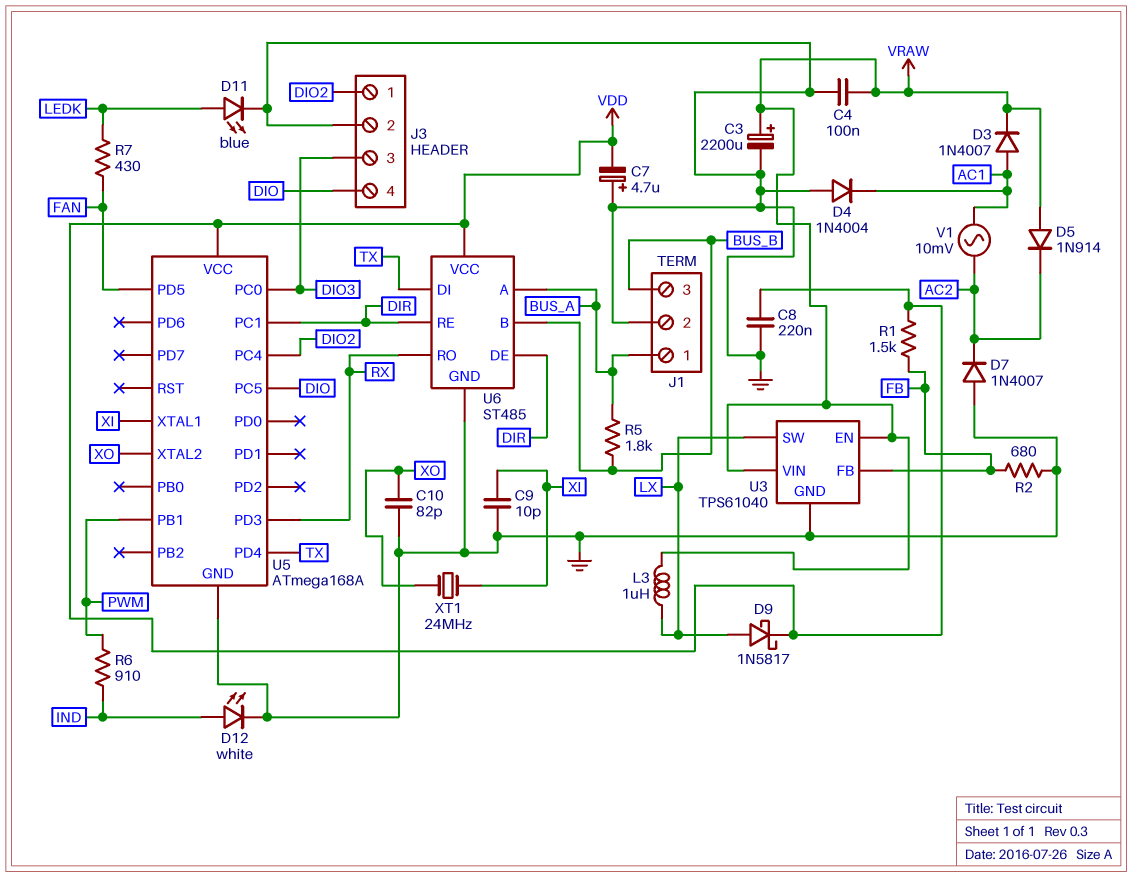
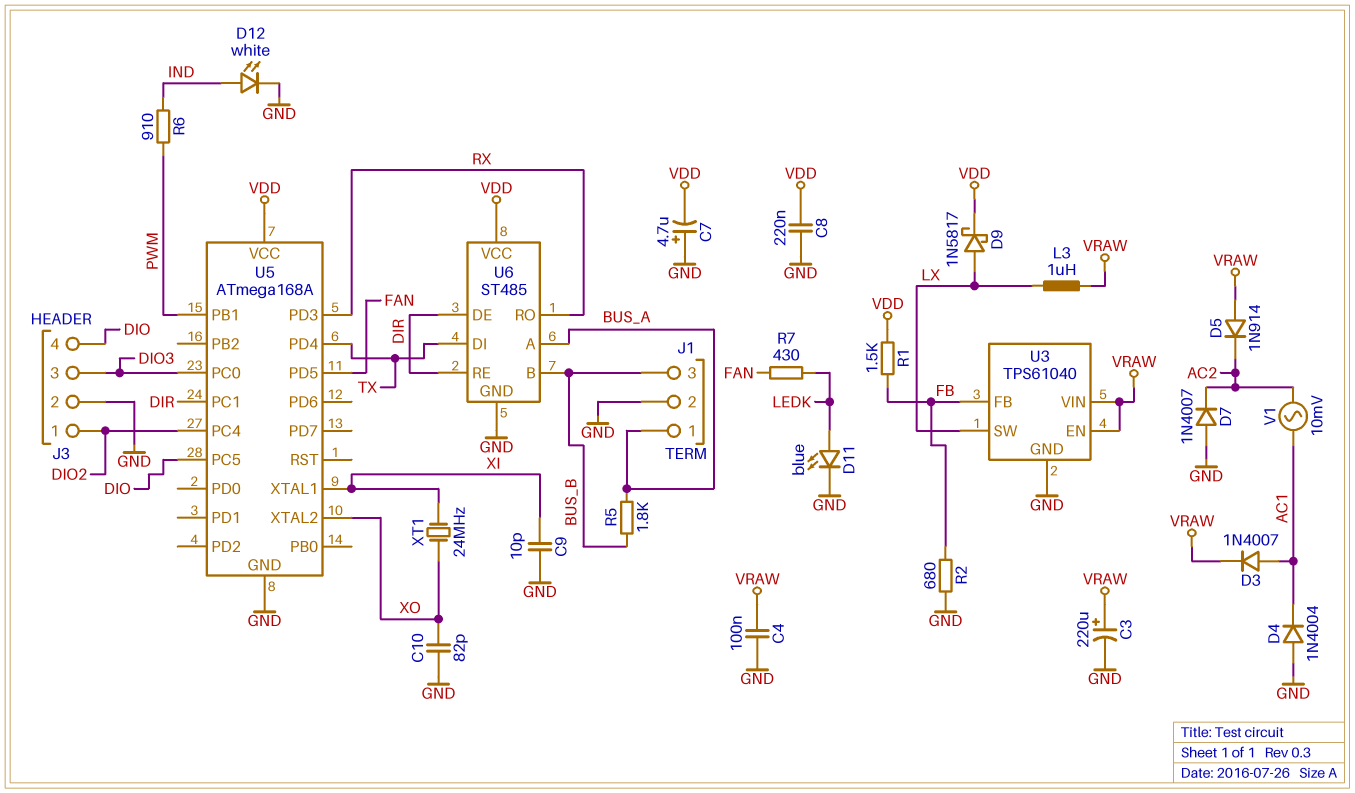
C3: 2200uF (plus VRAW, minus GND) -> 220uF (plus VRAW, minus GND)

